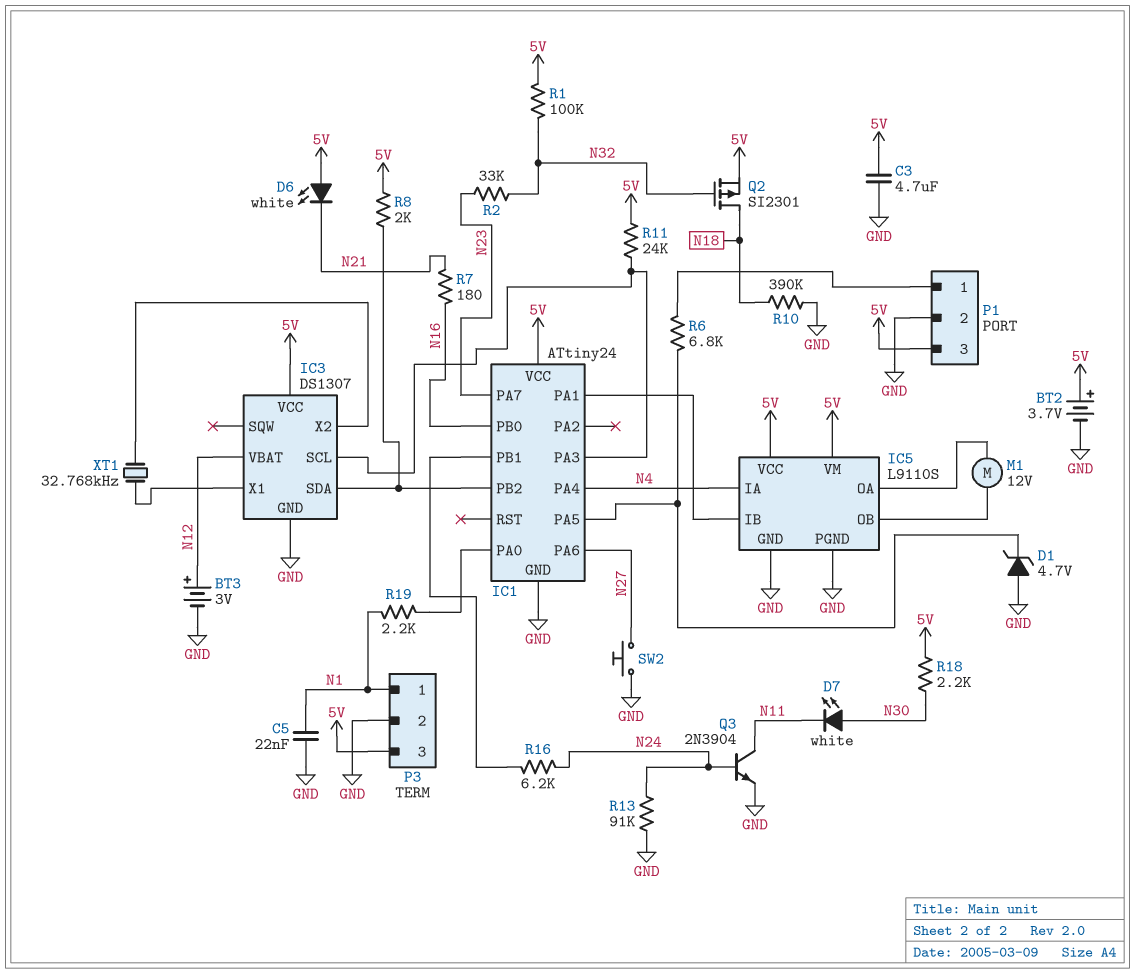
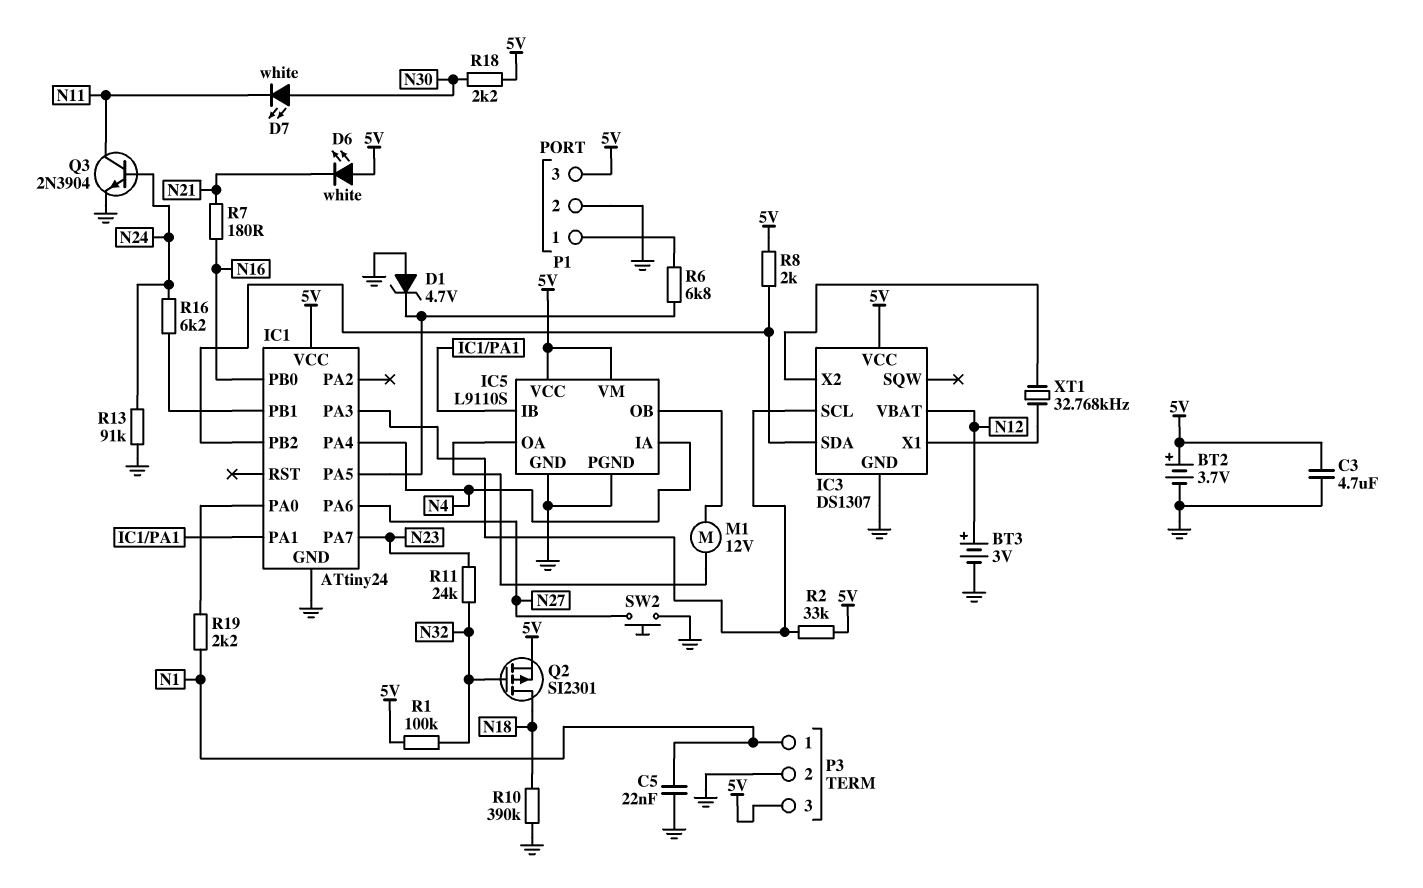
R2: 33k (N23, N32) -> 33k (5V, IC1/PA3)
R11: 24k (5V, IC1/PA3) -> 24k (N23, N32)

